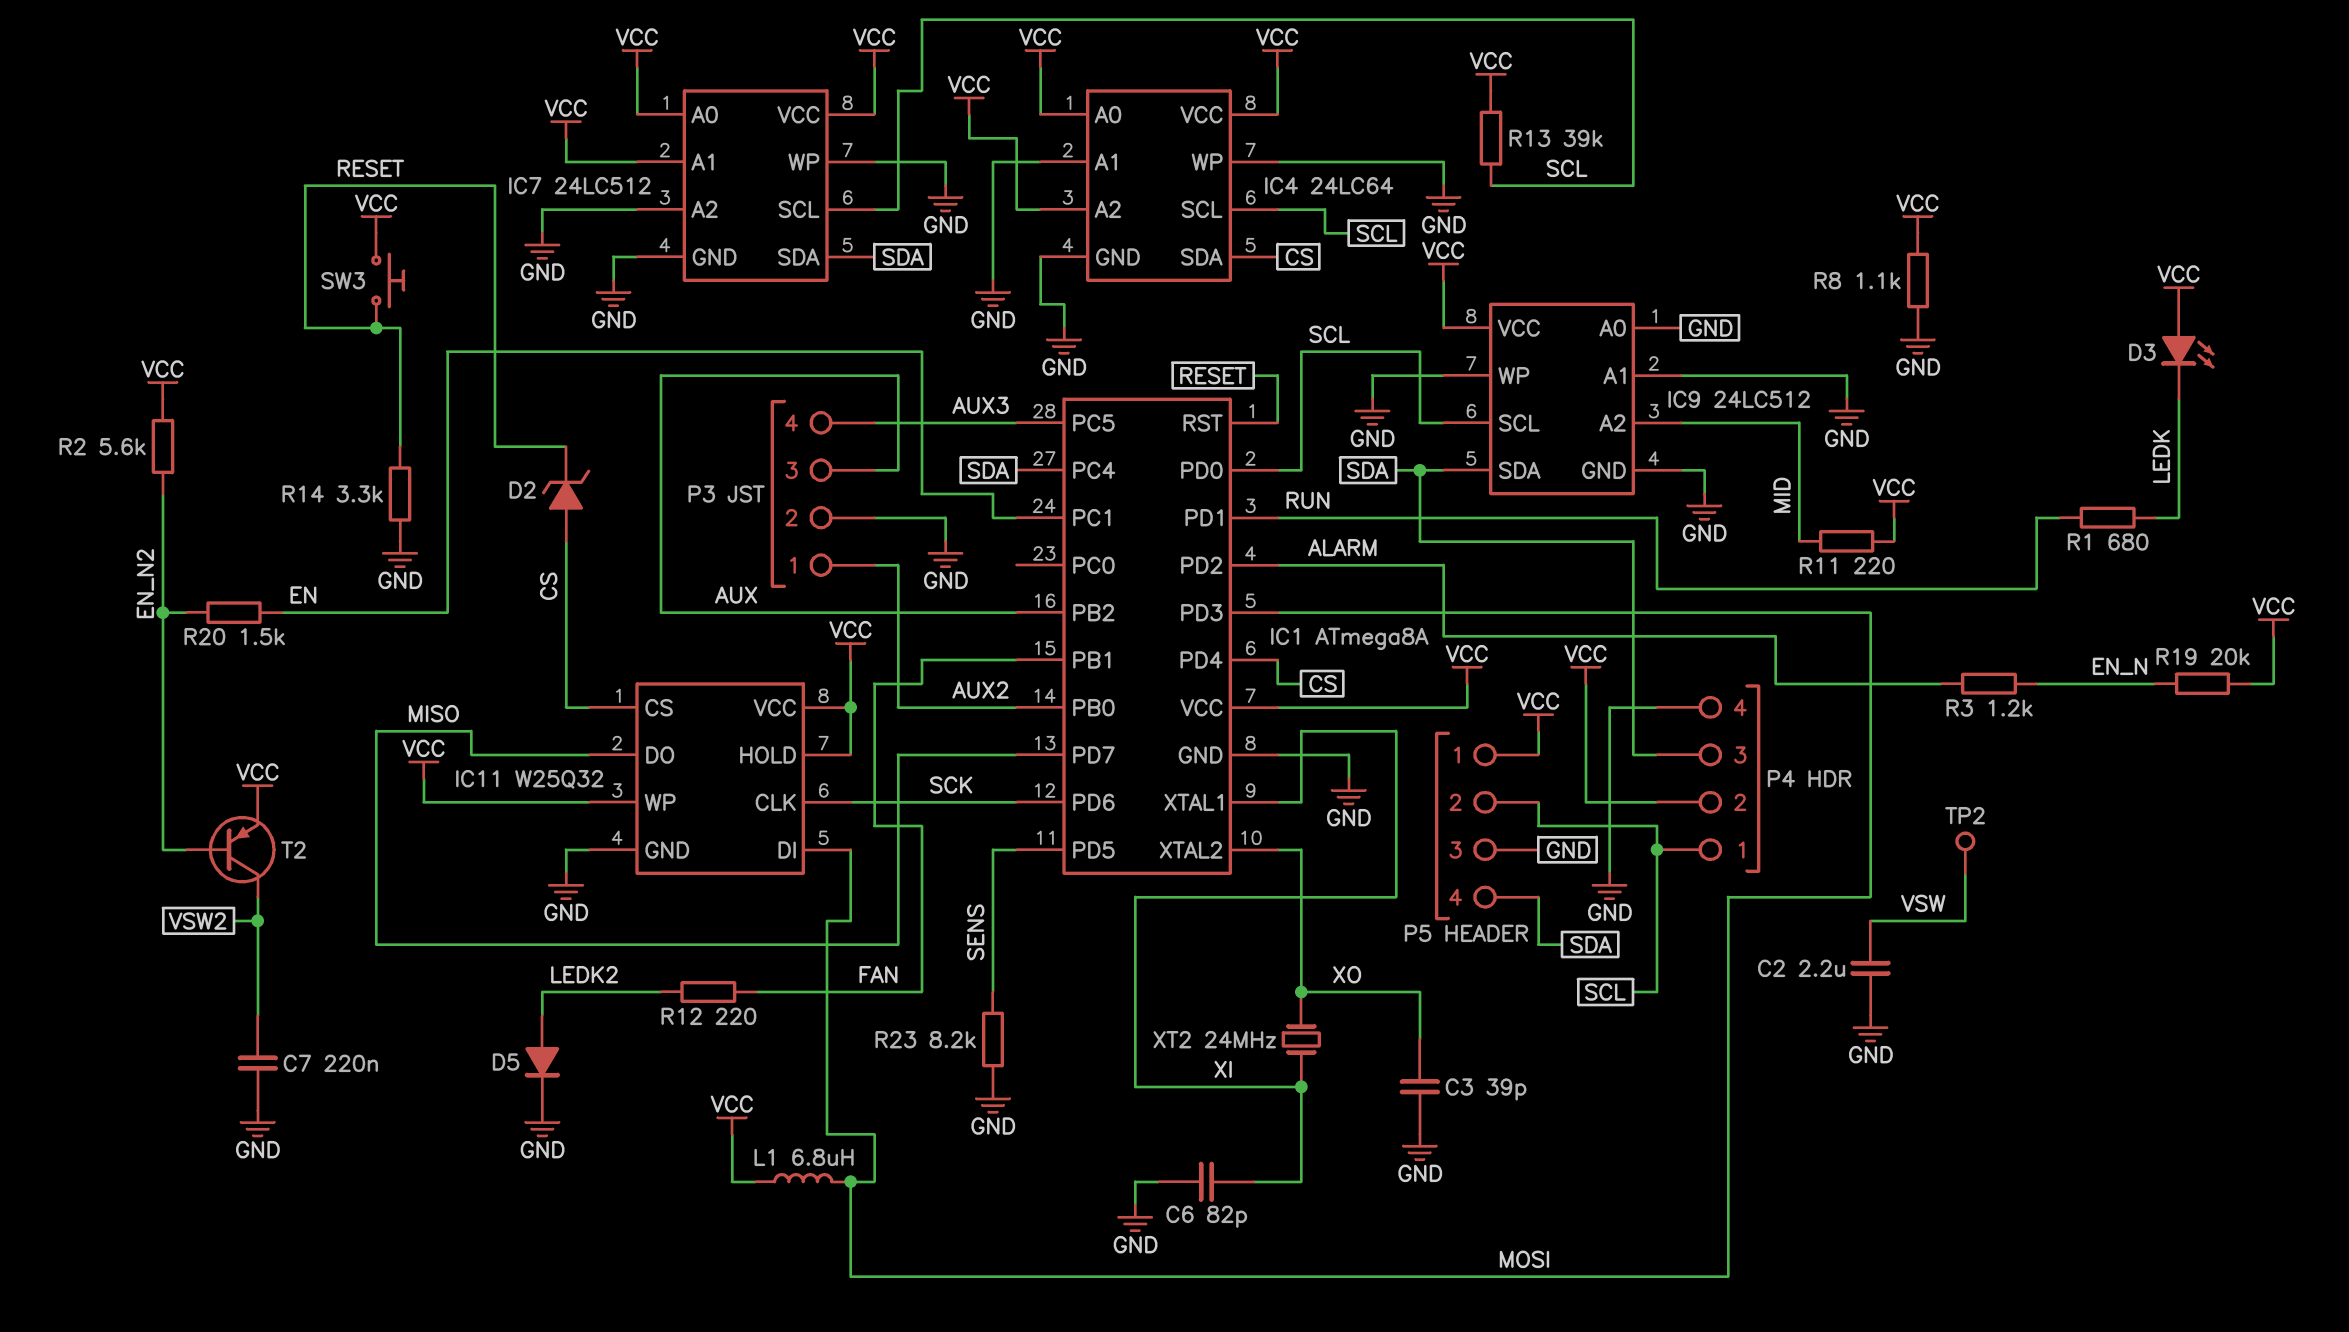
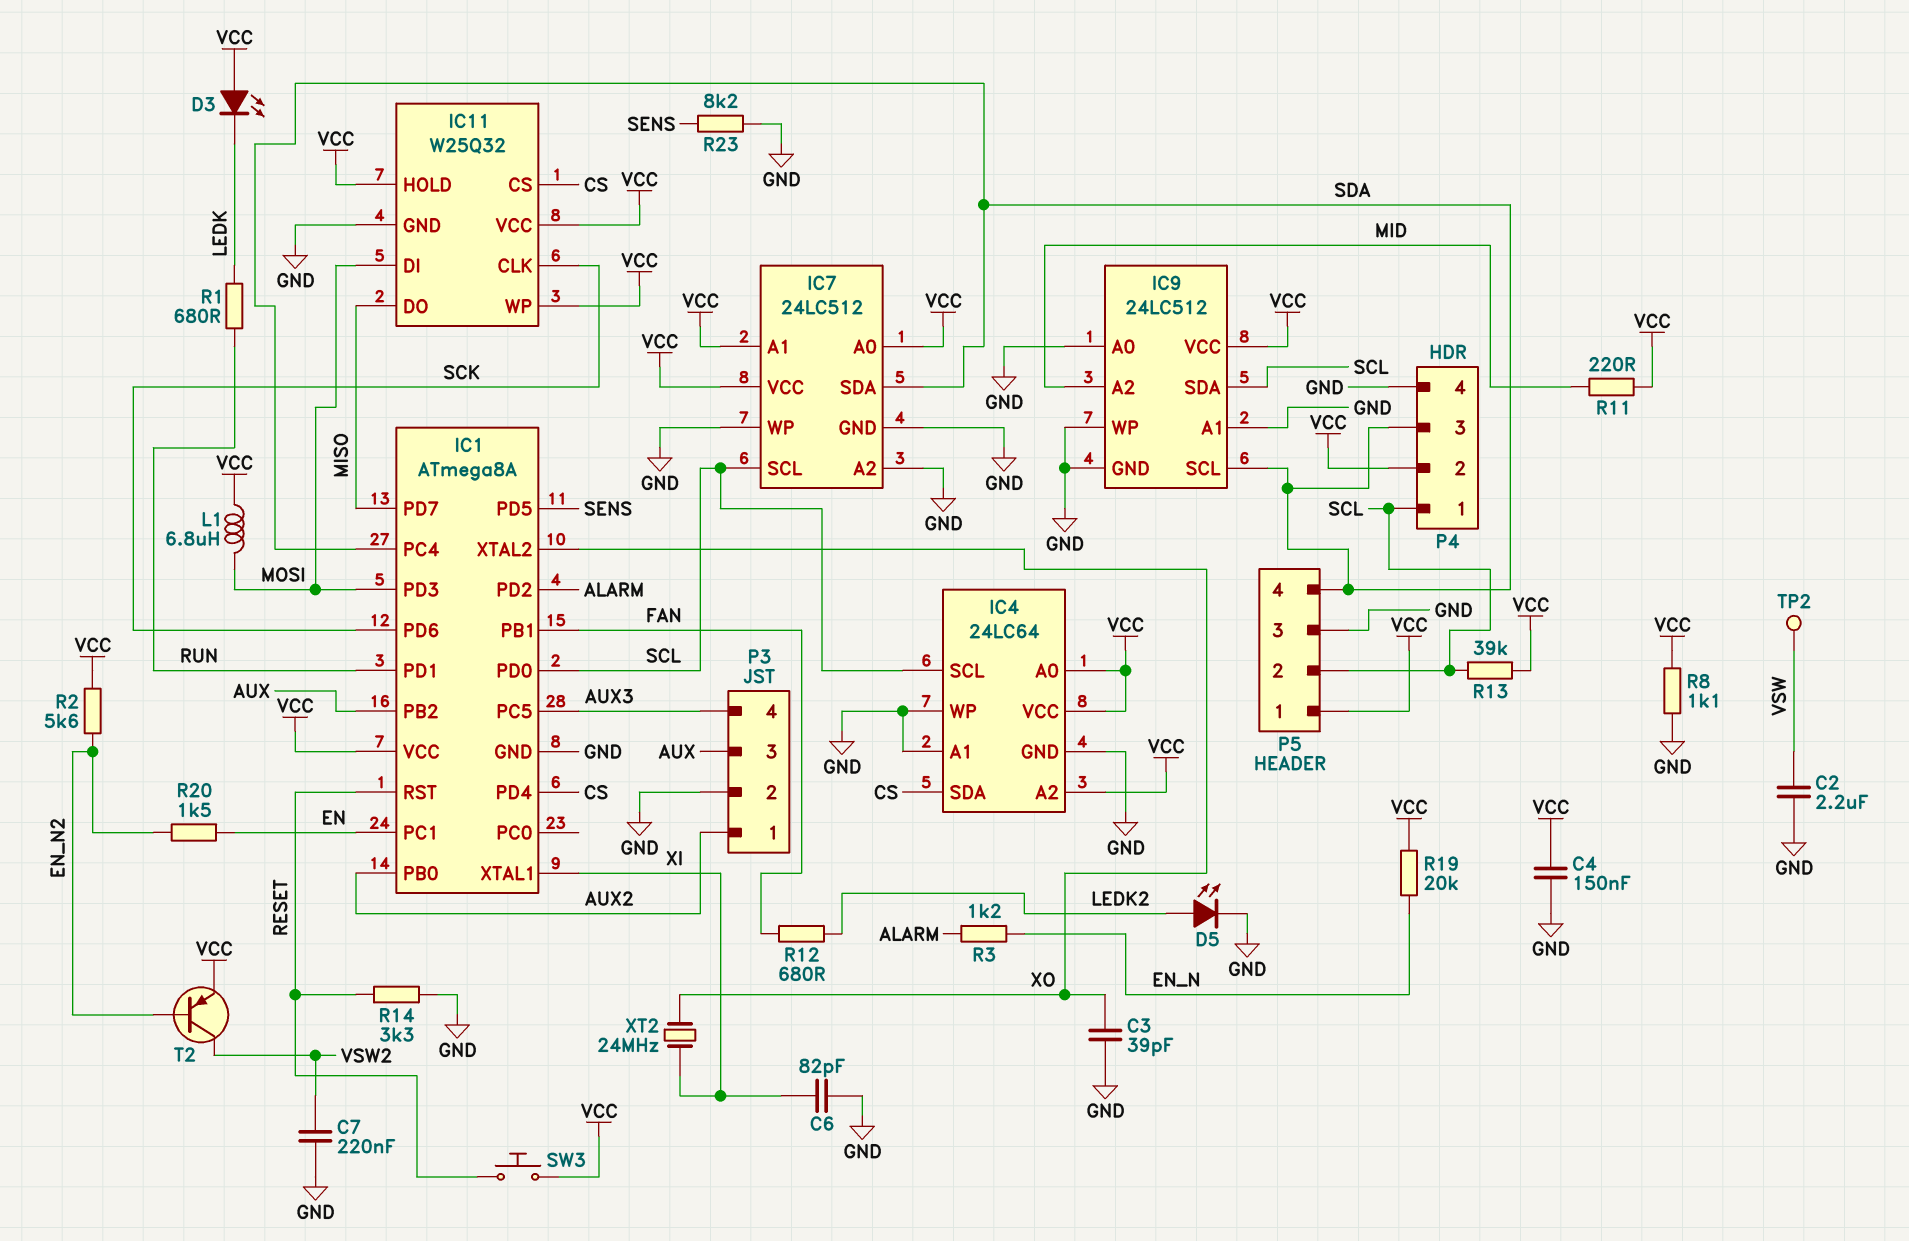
C4: none -> 150nF (GND, VCC)
D2: zener (A CS, K RESET) -> none
D5: diode (A LEDK2, K GND) -> LED (A LEDK2, K GND)
IC9 pin SCL: SCL -> SDA
IC9 pin SDA: SDA -> SCL
R12: 220 (FAN, LEDK2) -> 680 (FAN, LEDK2)

